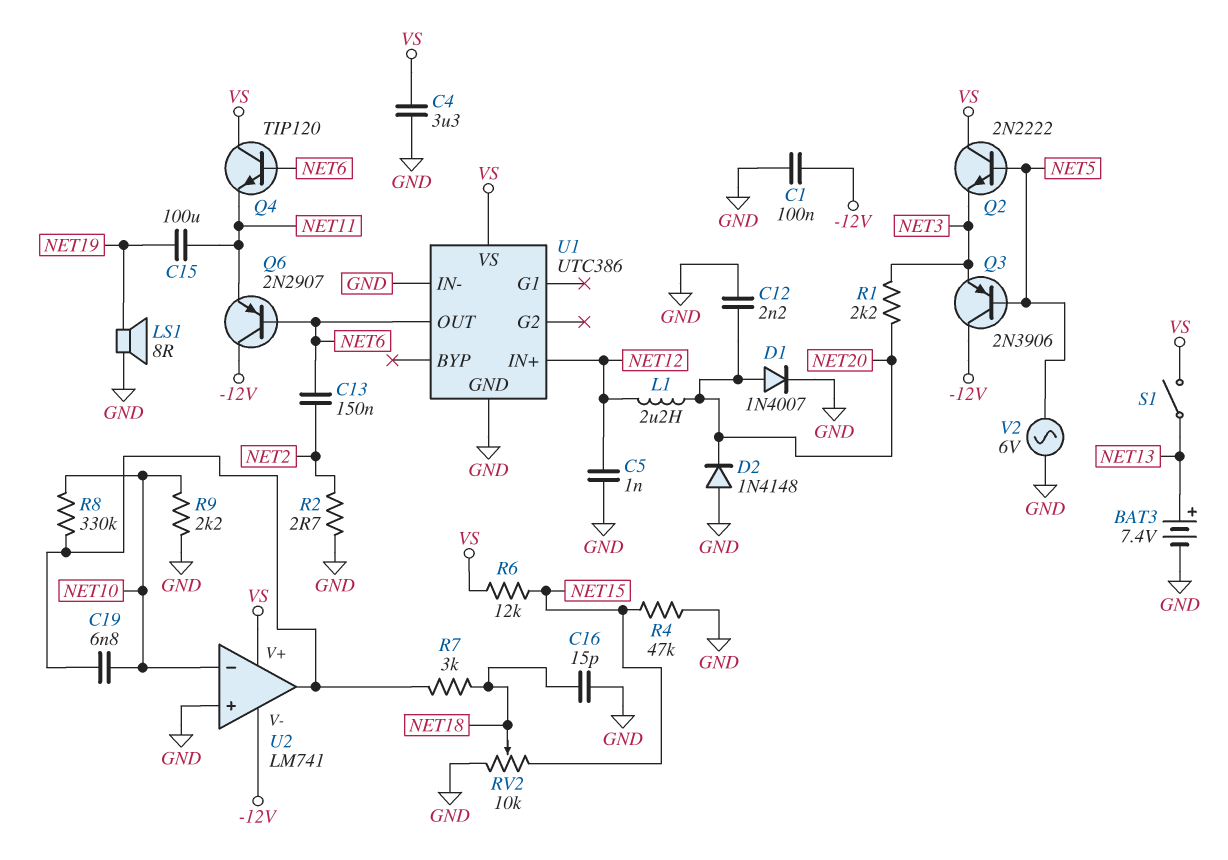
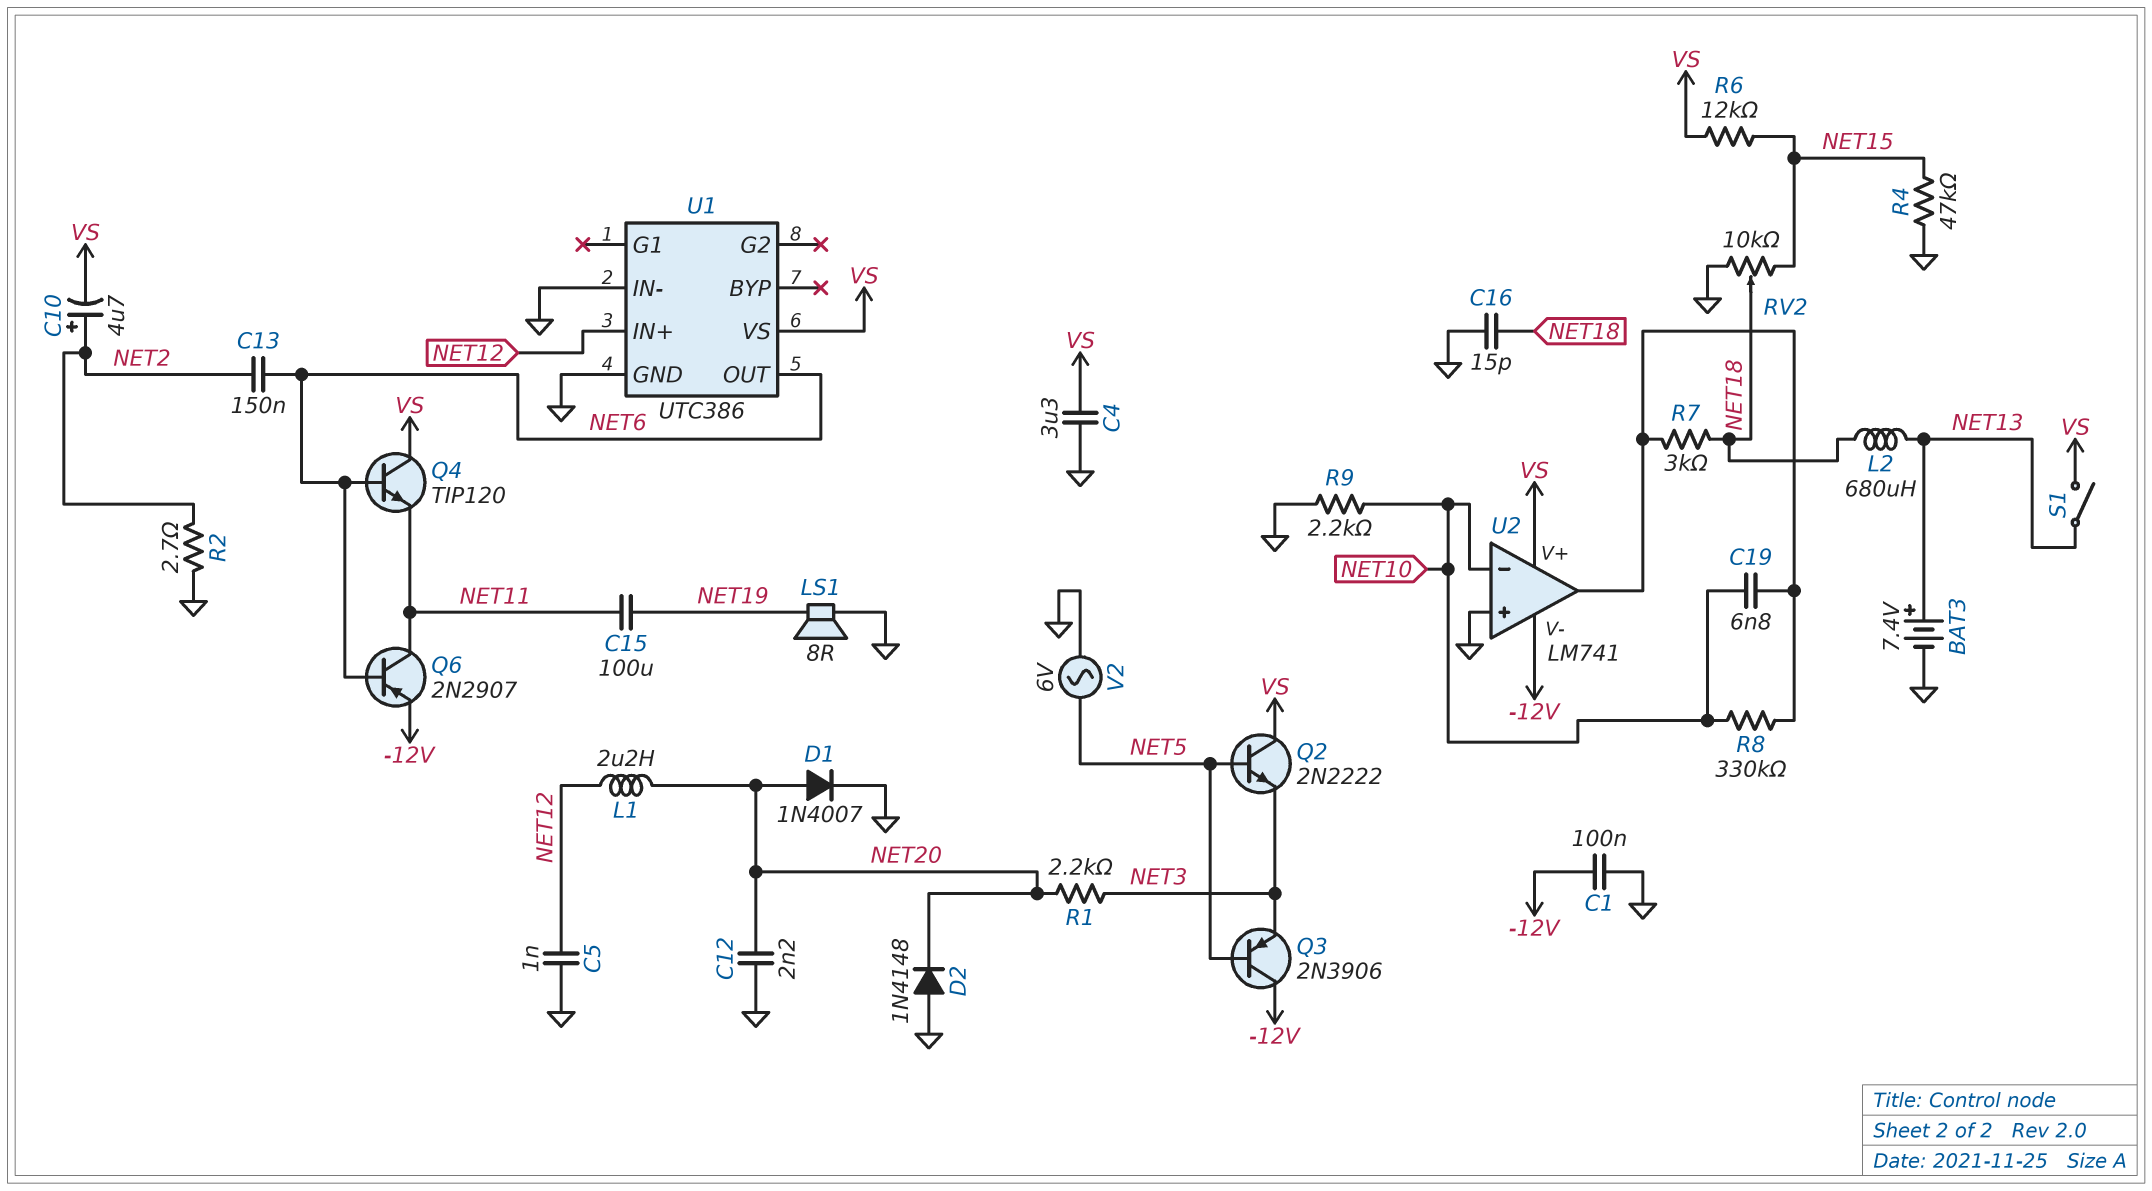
C10: none -> 4.7uF (plus NET2, minus VS)
L2: none -> 680uH (NET13, NET18)
Q6: PNP 2N2907 (B NET6, C -12V, E NET11) -> PNP 2N2907 (B NET6, C NET11, E -12V)

